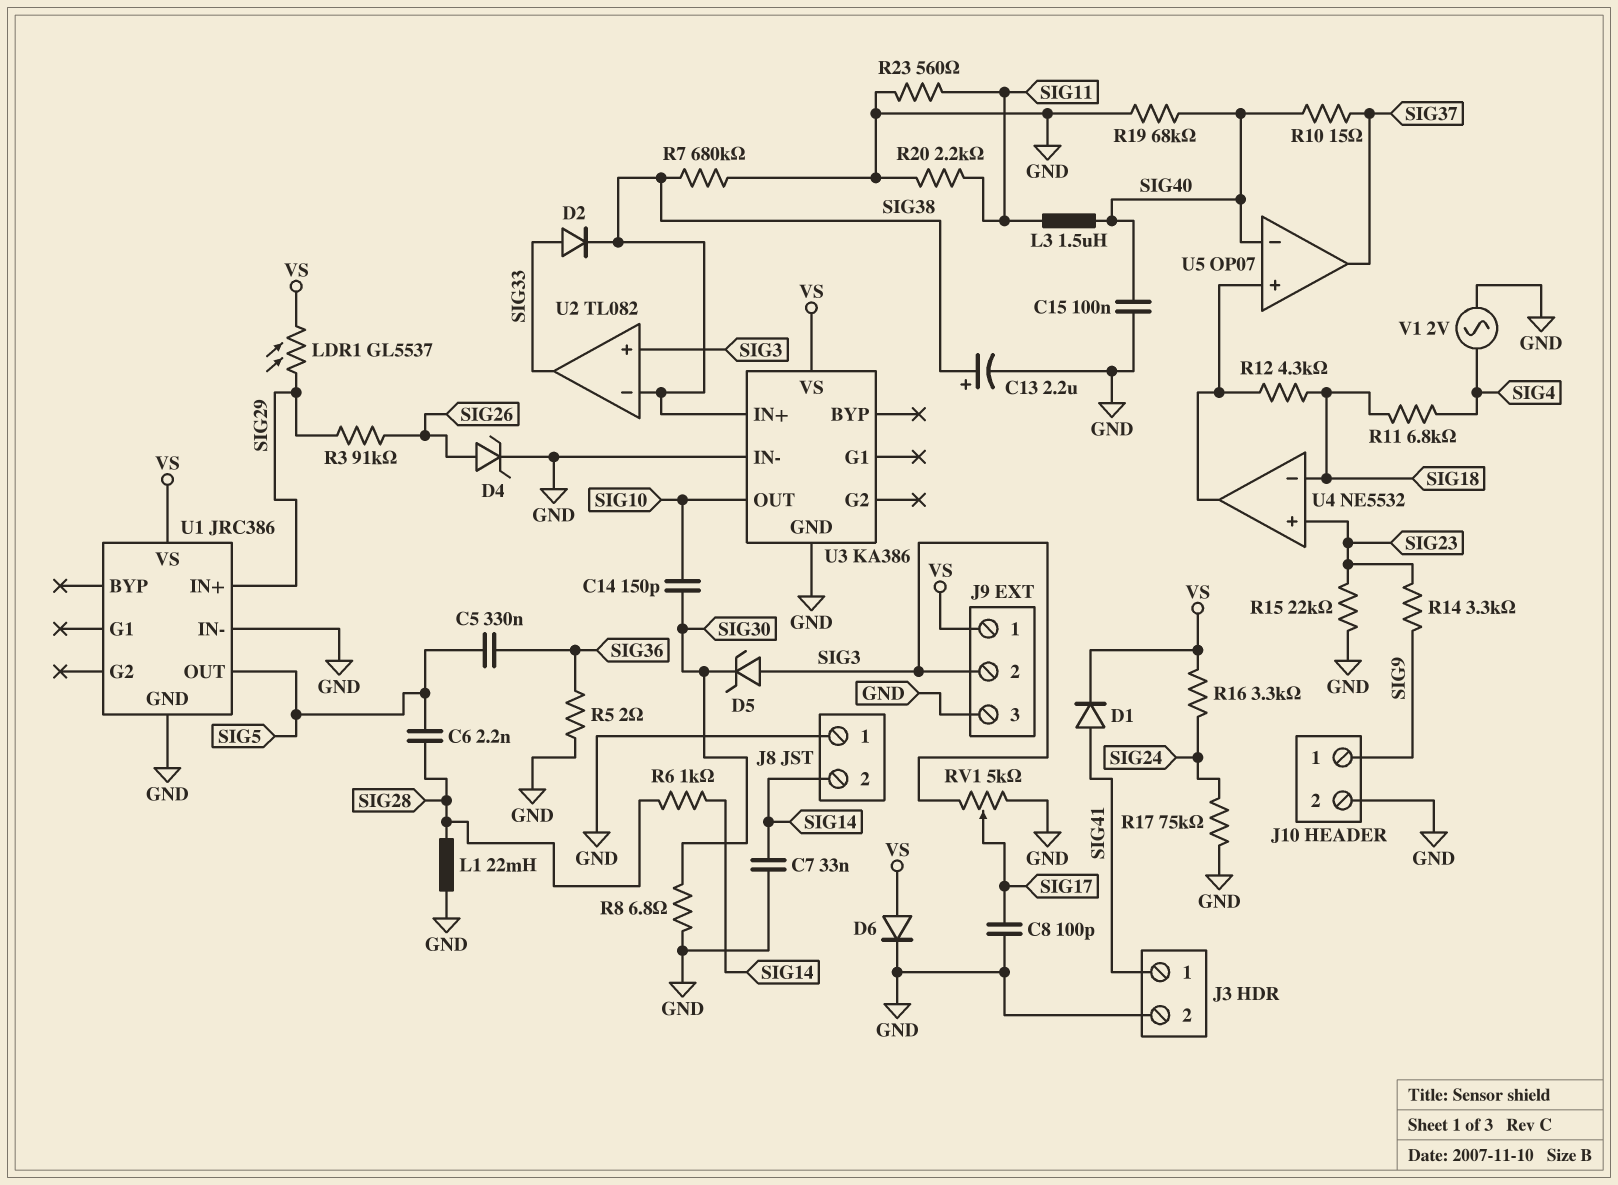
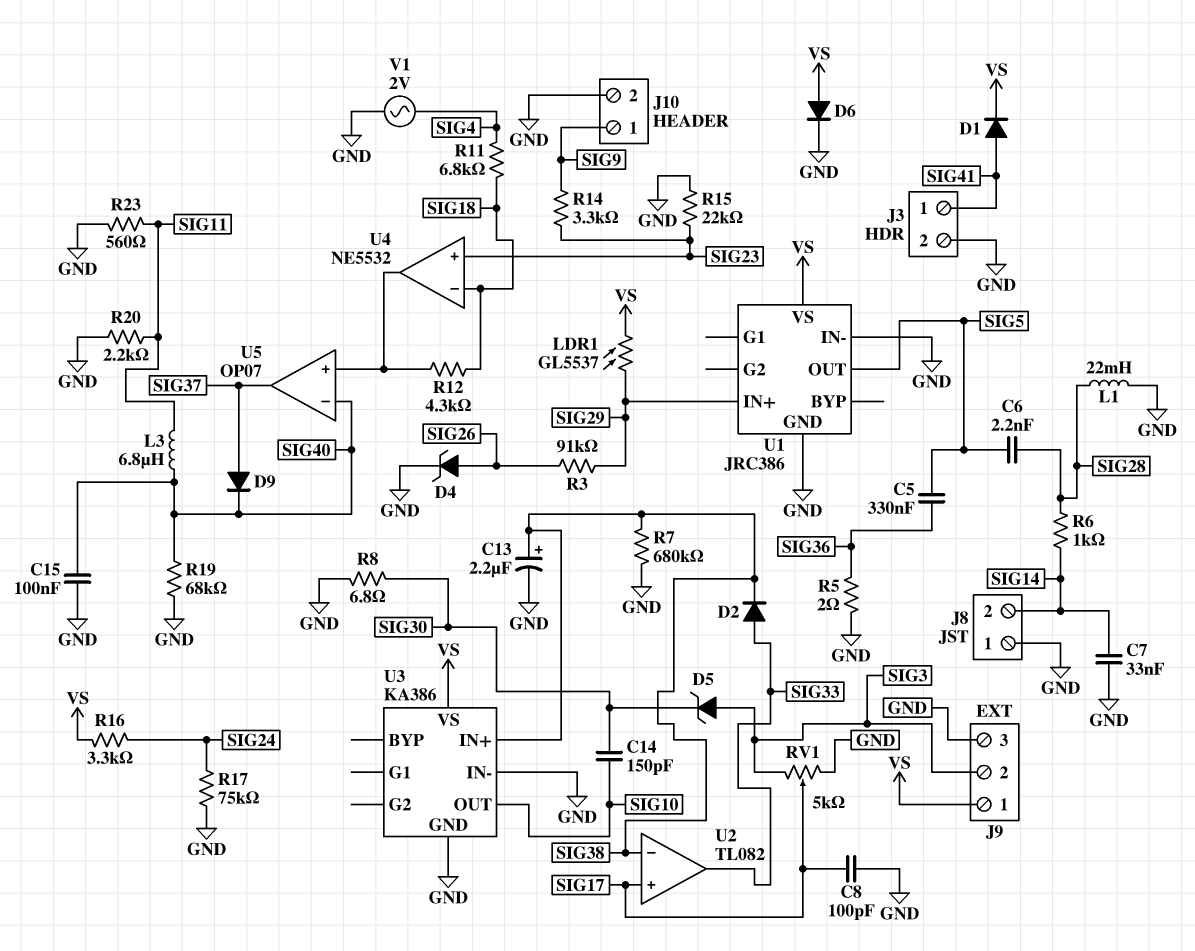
D9: none -> diode (A SIG37, K SIG40)
L3: 1.5uH (SIG11, SIG40) -> 6.8uH (SIG11, SIG40)
R10: 15 (SIG37, SIG40) -> none
U2 pin in+: SIG3 -> SIG17

